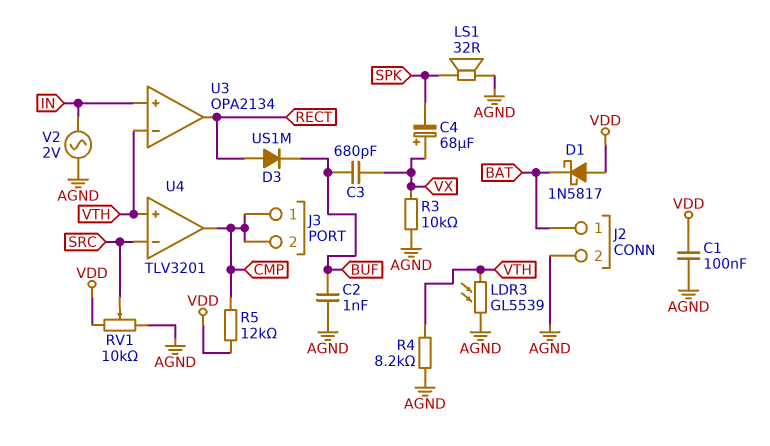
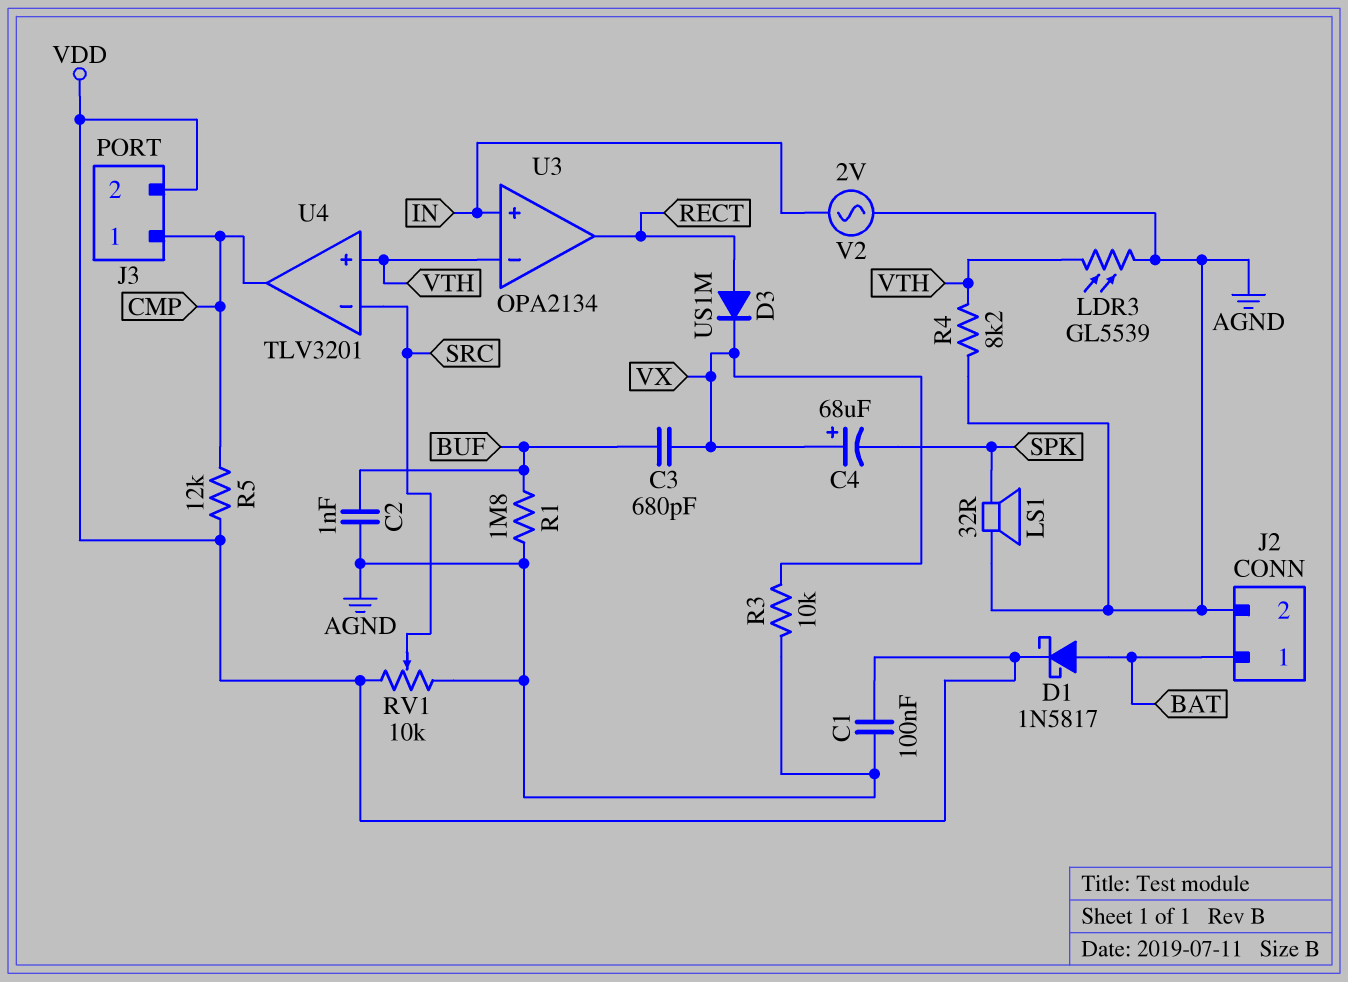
D1: schottky 1N5817 (A VDD, K BAT) -> schottky 1N5817 (A BAT, K VDD)
D3: diode US1M (A RECT, K BUF) -> diode US1M (A RECT, K VX)
J3 pin 2: CMP -> VDD
R1: none -> 1.8M (AGND, BUF)

